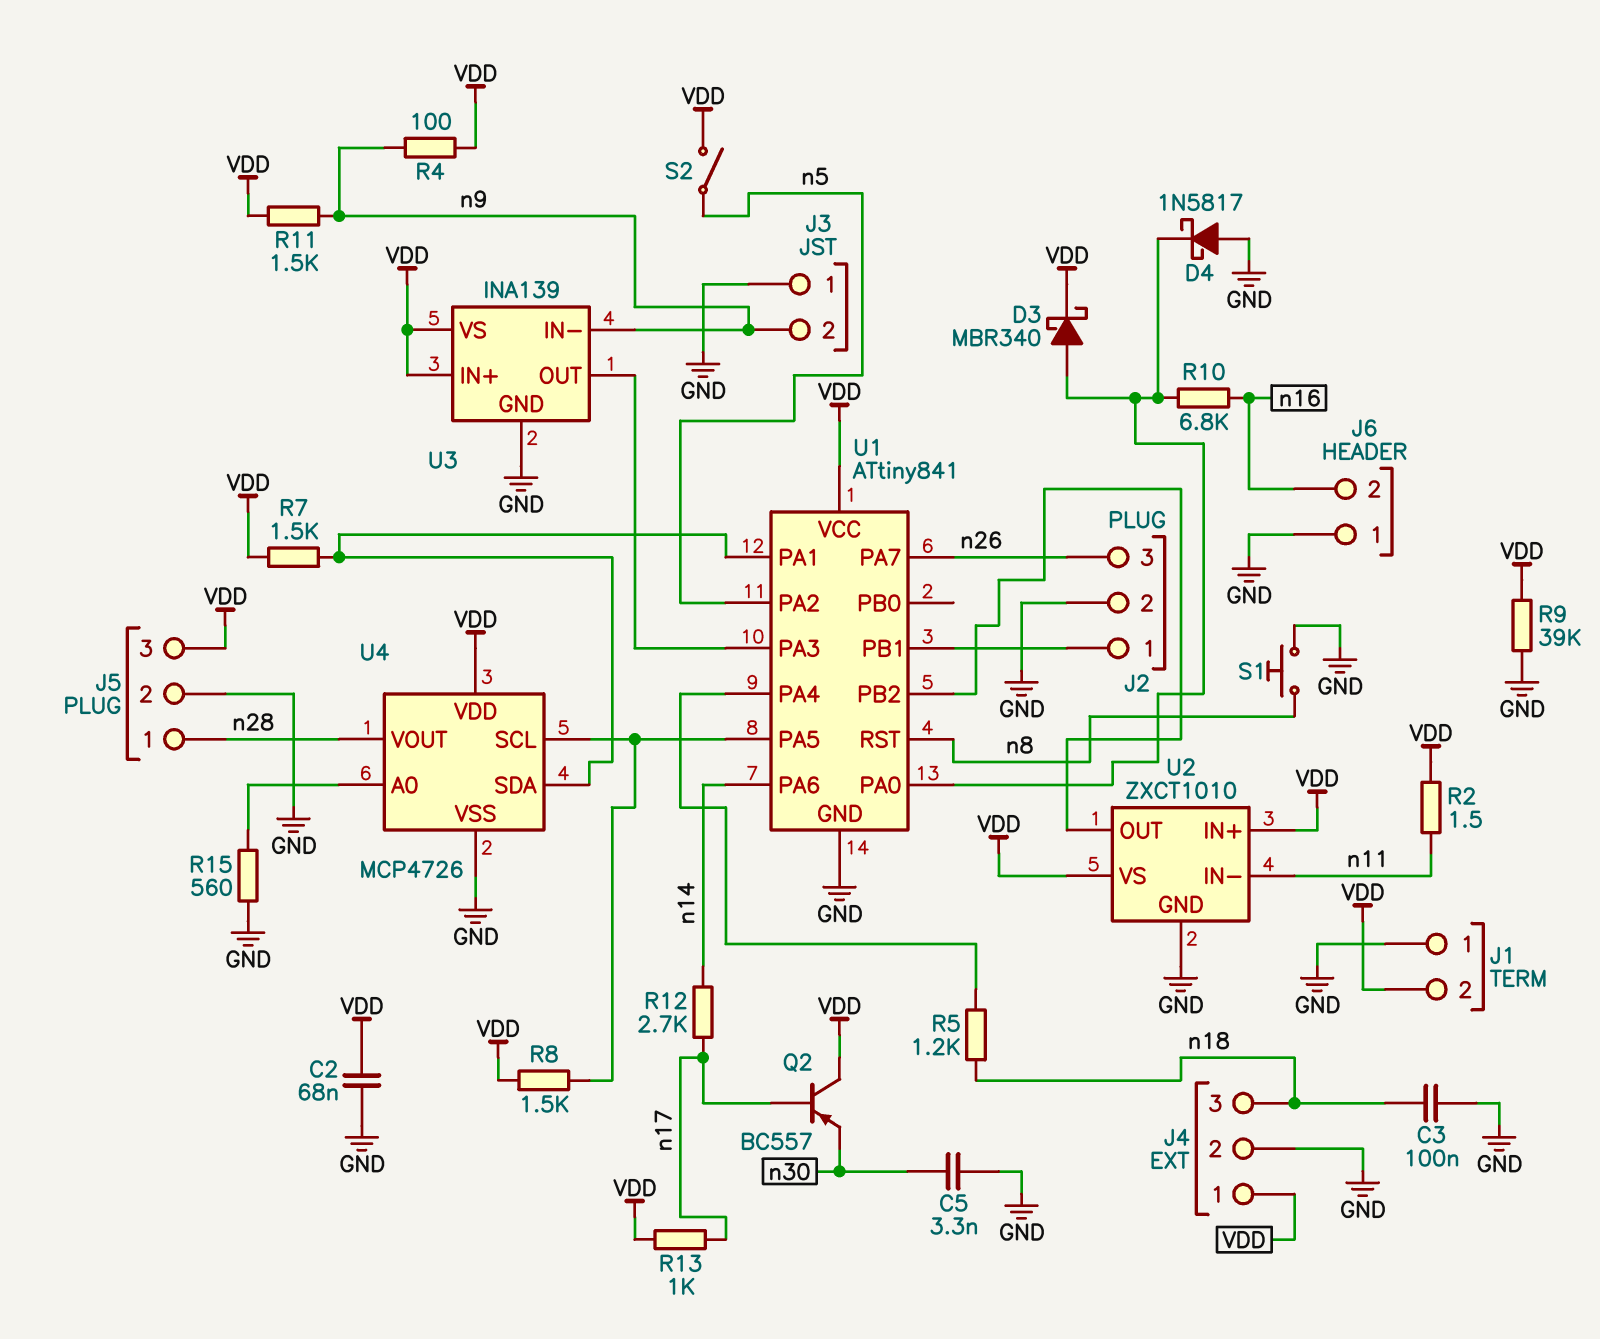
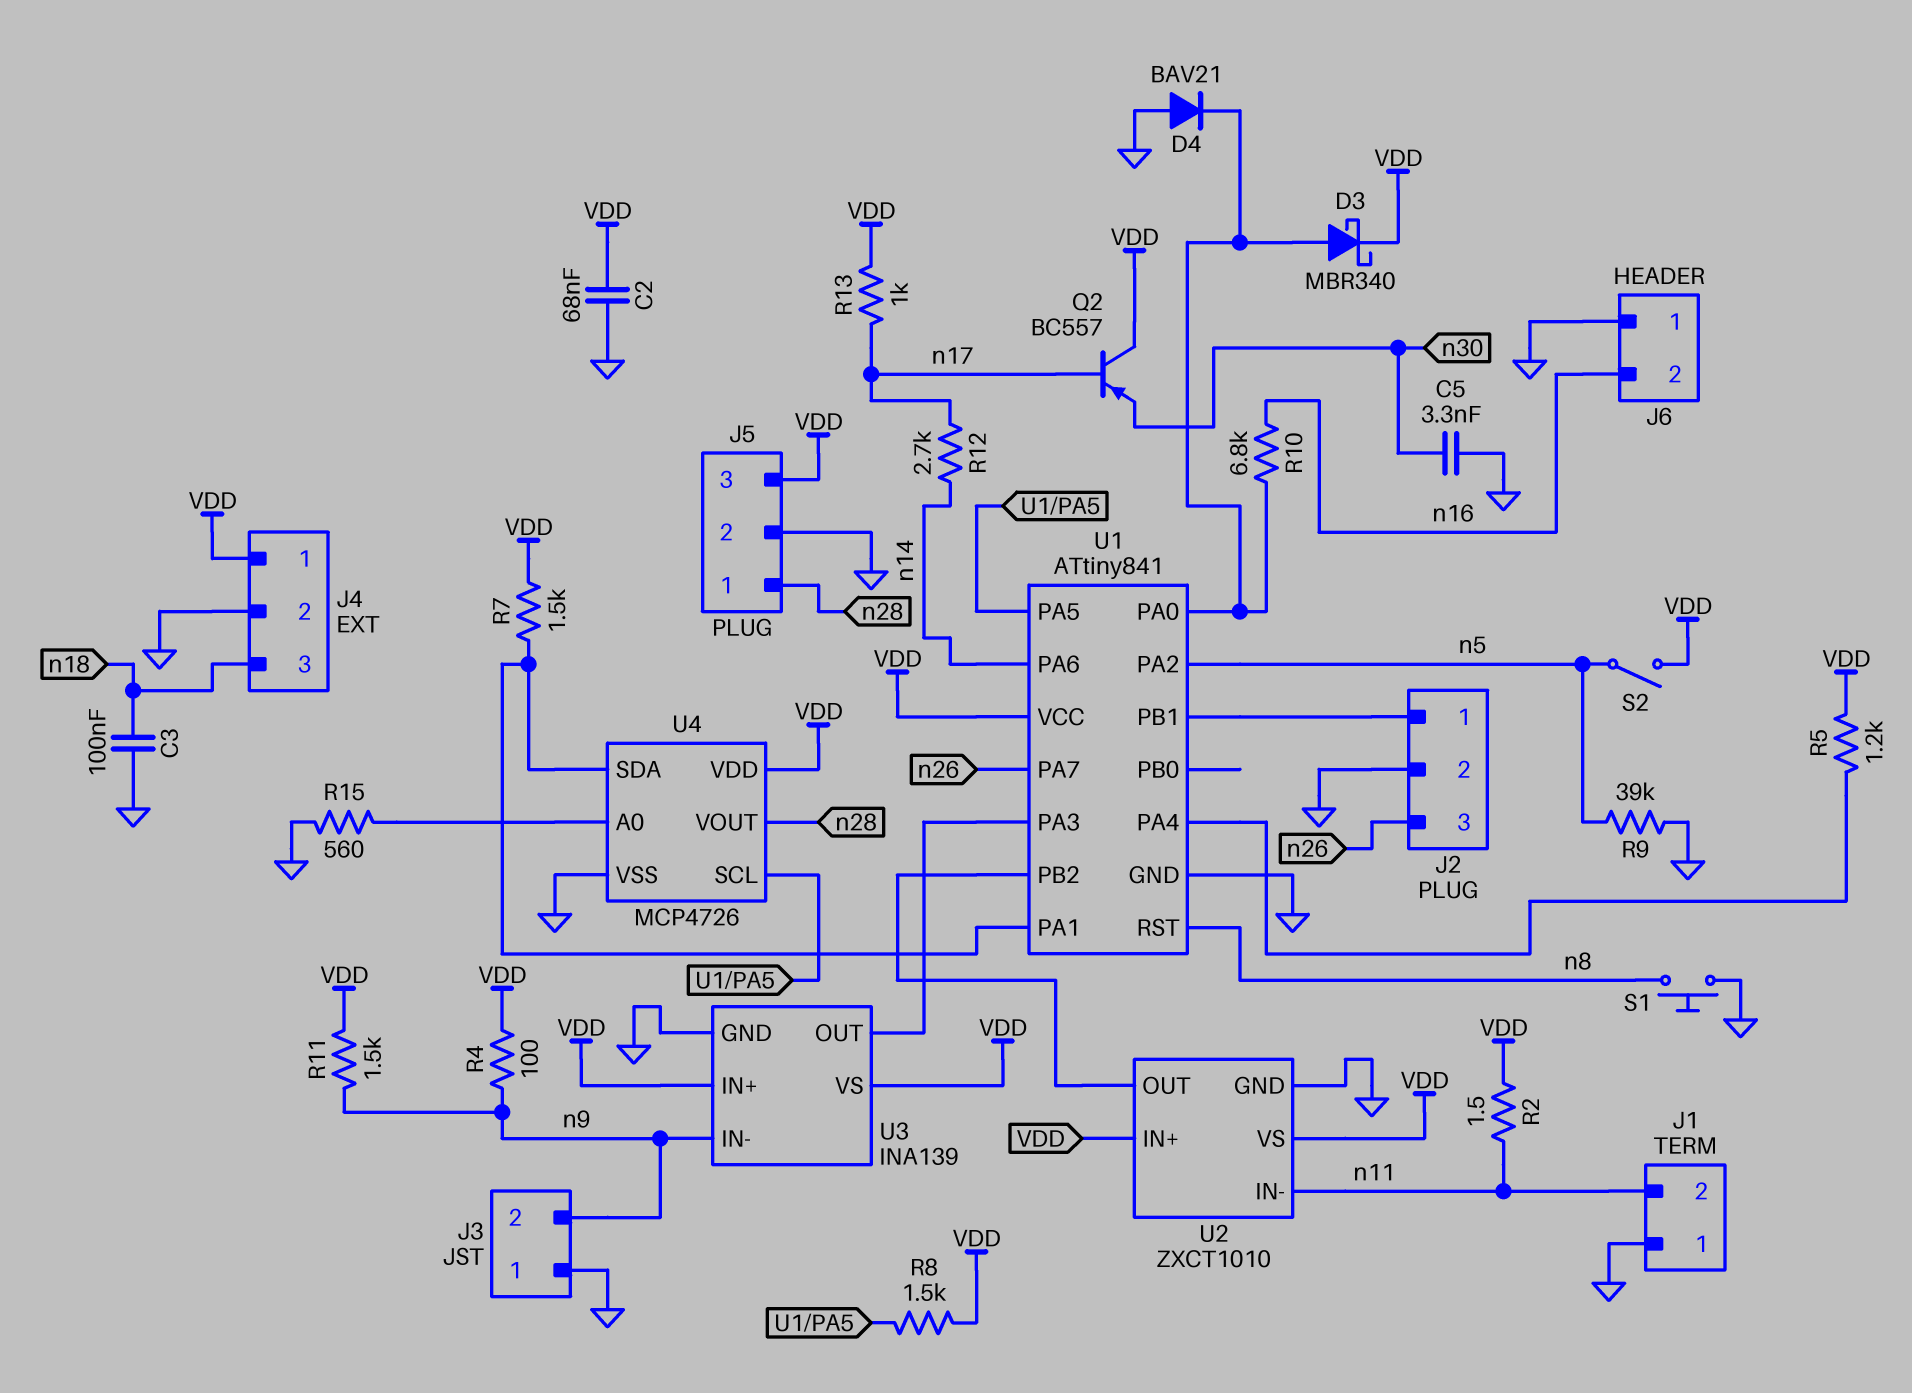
D4: schottky 1N5817 (A GND, K U1/PA0) -> diode BAV21 (A GND, K U1/PA0)
J1 pin 2: VDD -> n11
R5: 1.2k (U1/PA4, n18) -> 1.2k (U1/PA4, VDD)
R9: 39k (GND, VDD) -> 39k (GND, n5)

